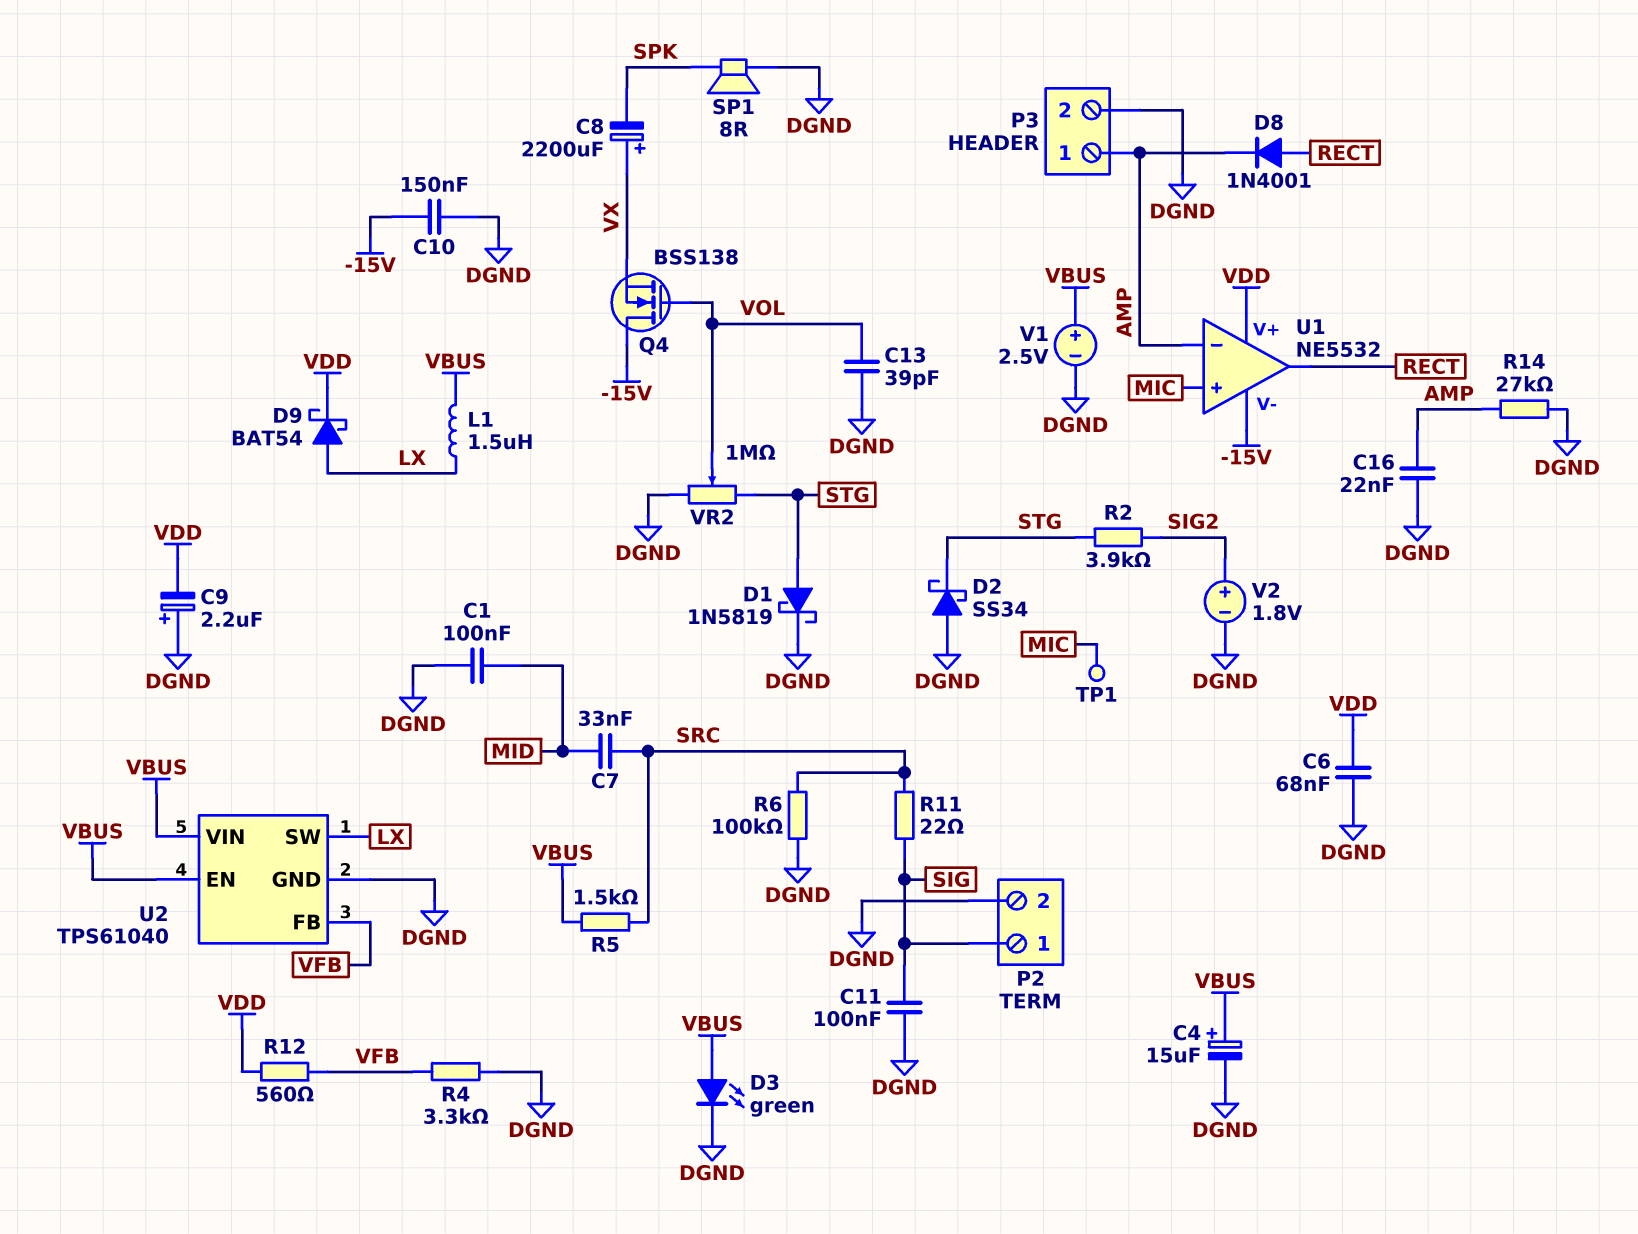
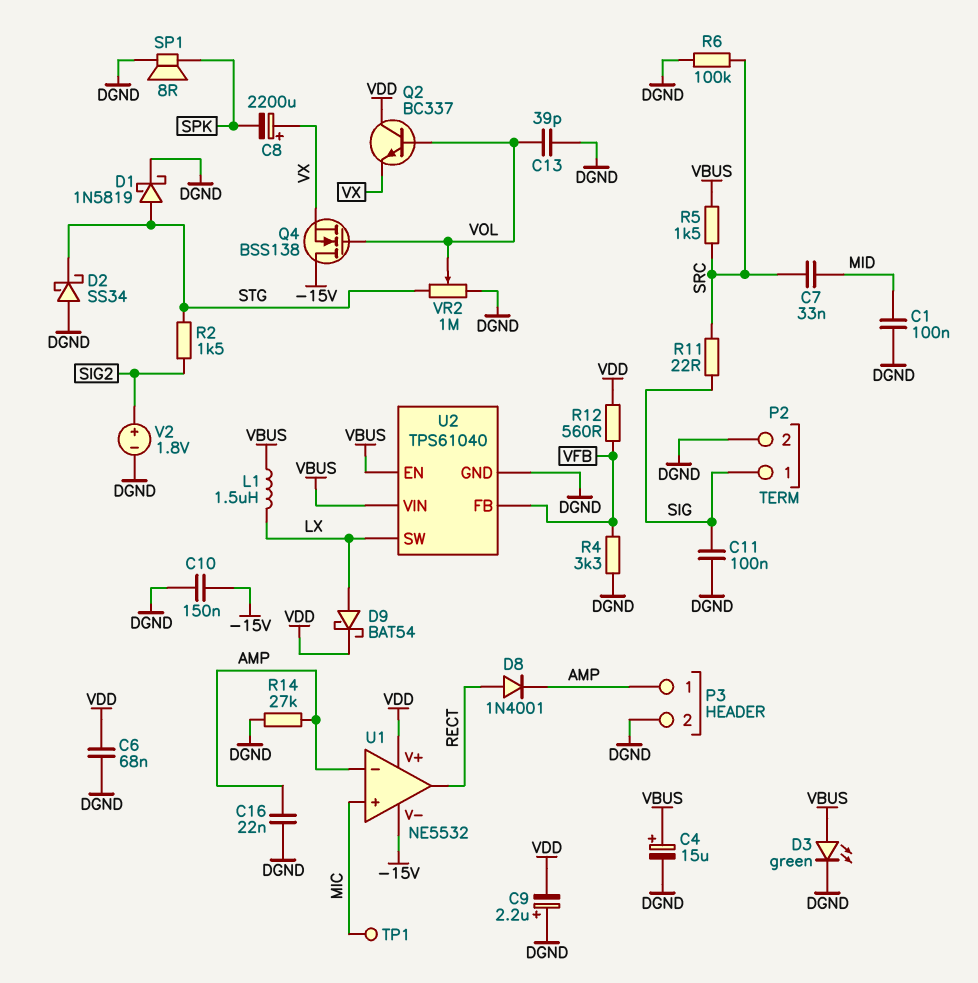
Q2: none -> NPN BC337 (B VOL, C VDD, E VX)
R2: 3.9k (SIG2, STG) -> 1.5k (SIG2, STG)
V1: 2.5V (plus VBUS, minus DGND) -> none

